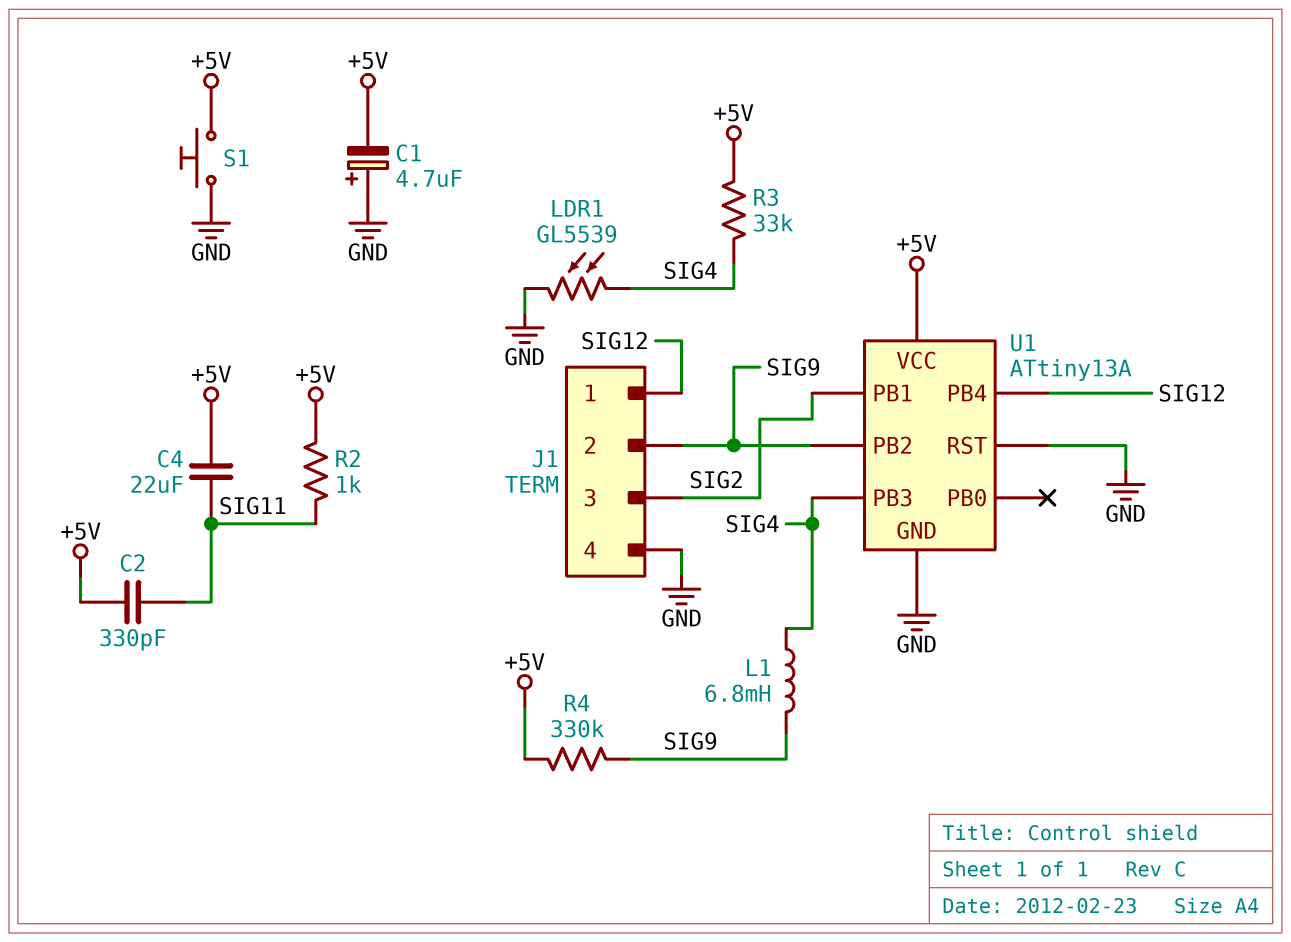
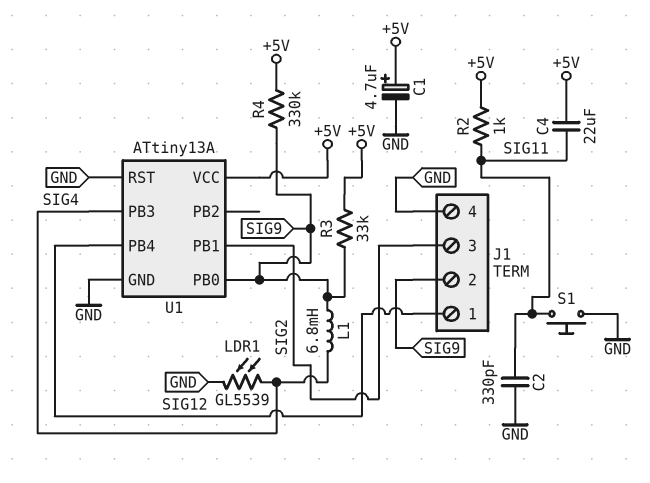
C1: 4.7uF (plus GND, minus +5V) -> 4.7uF (plus +5V, minus GND)
C2: 330pF (+5V, SIG11) -> 330pF (GND, SIG11)
R3: 33k (+5V, SIG4) -> 33k (+5V, SIG9)
S1: button (+5V, GND) -> button (GND, SIG11)
U1 pin PB0: none -> SIG9
U1 pin PB2: SIG9 -> none

